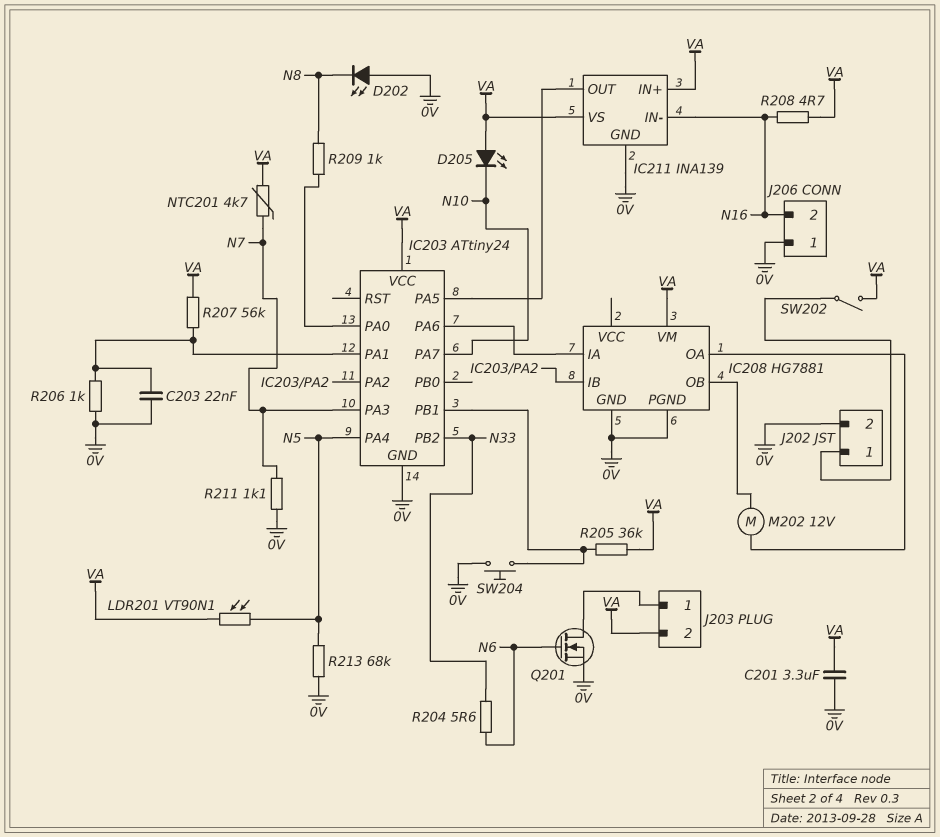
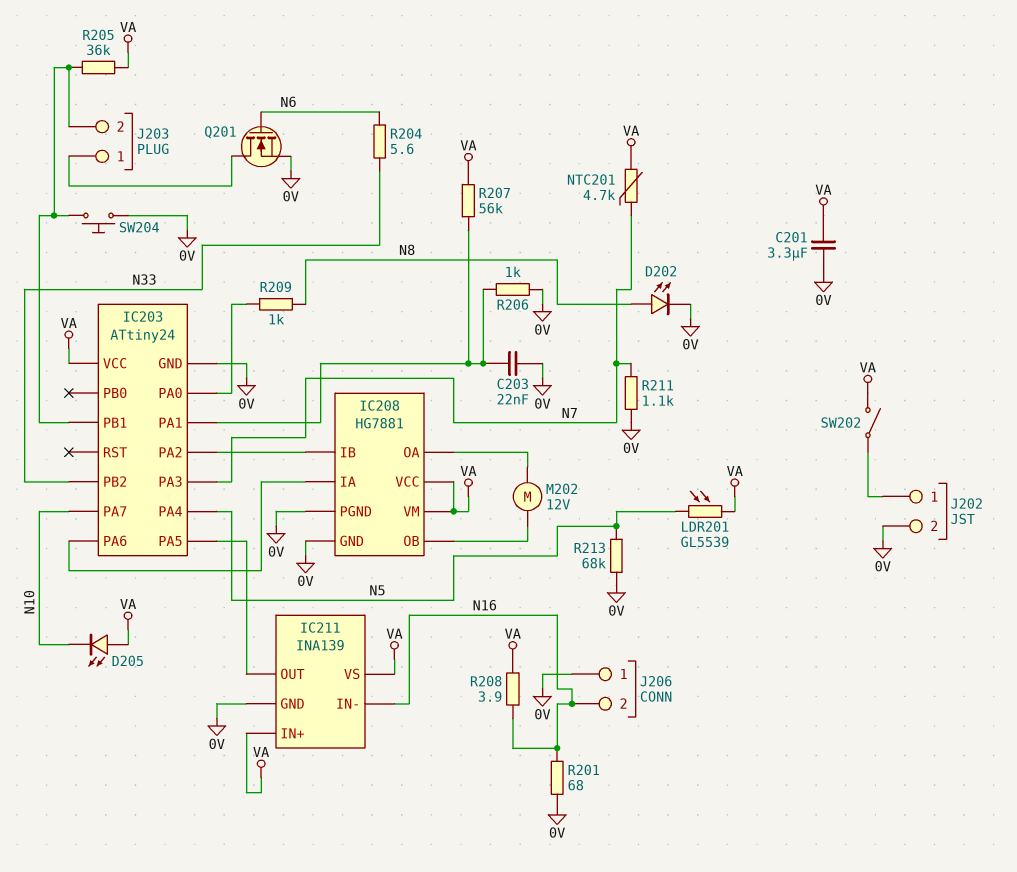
D202: LED (A 0V, K N8) -> LED (A N8, K 0V)
IC208 pin VCC: none -> VA
J203 pin 2: VA -> IC203/PB1
LDR201: VT90N1 (N5, VA) -> GL5539 (N5, VA)
R201: none -> 68 (0V, N16)
R208: 4.7 (N16, VA) -> 3.9 (N16, VA)

